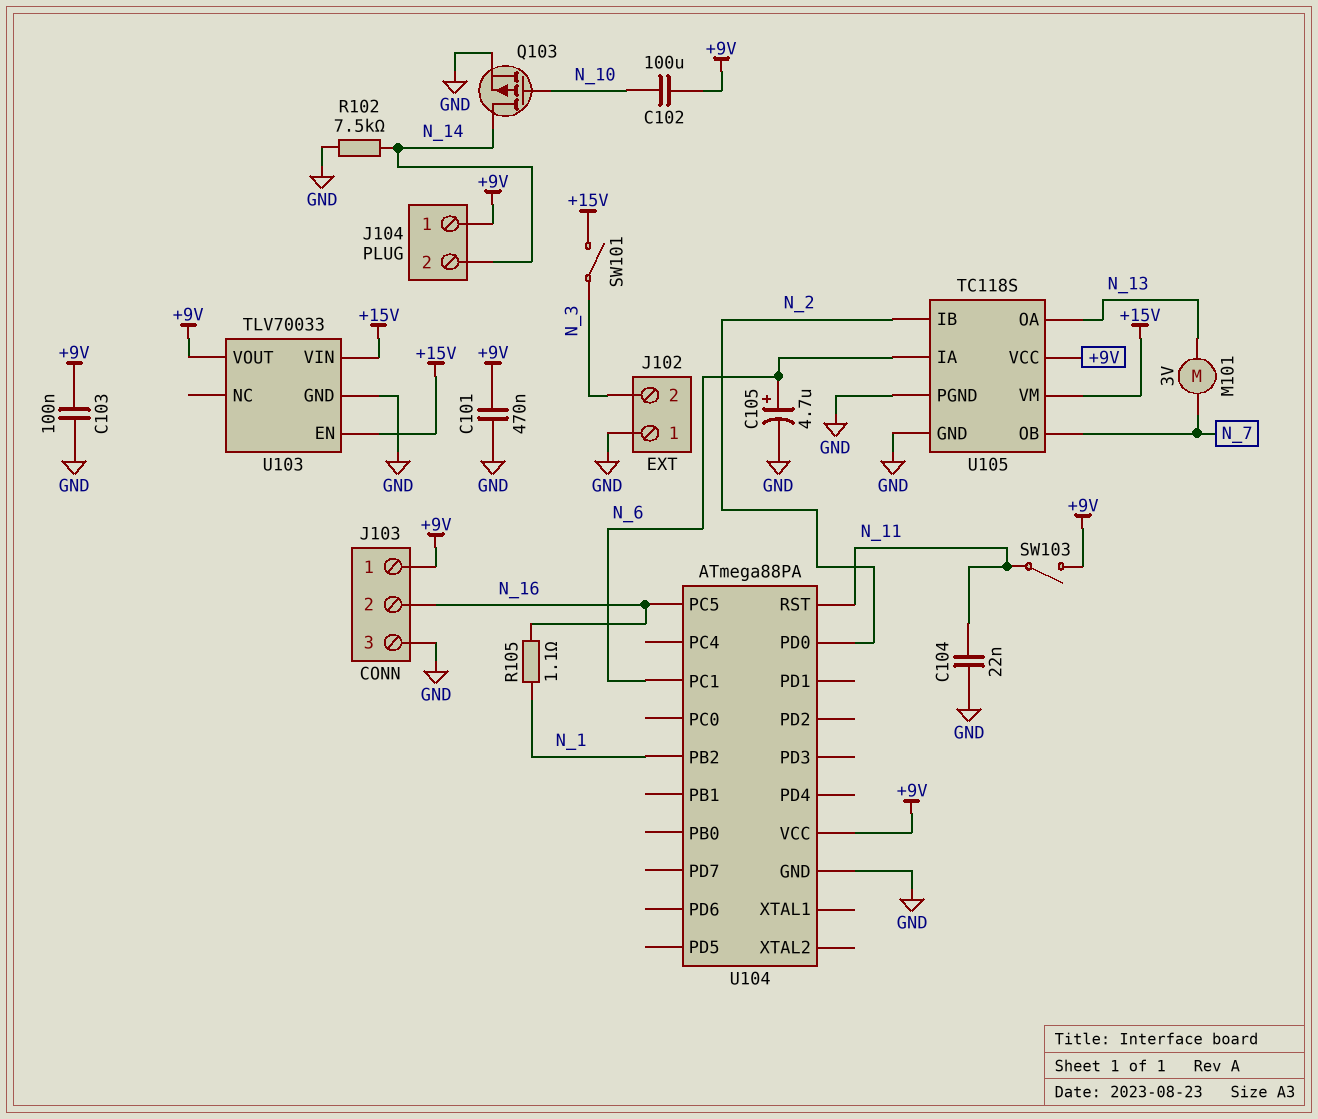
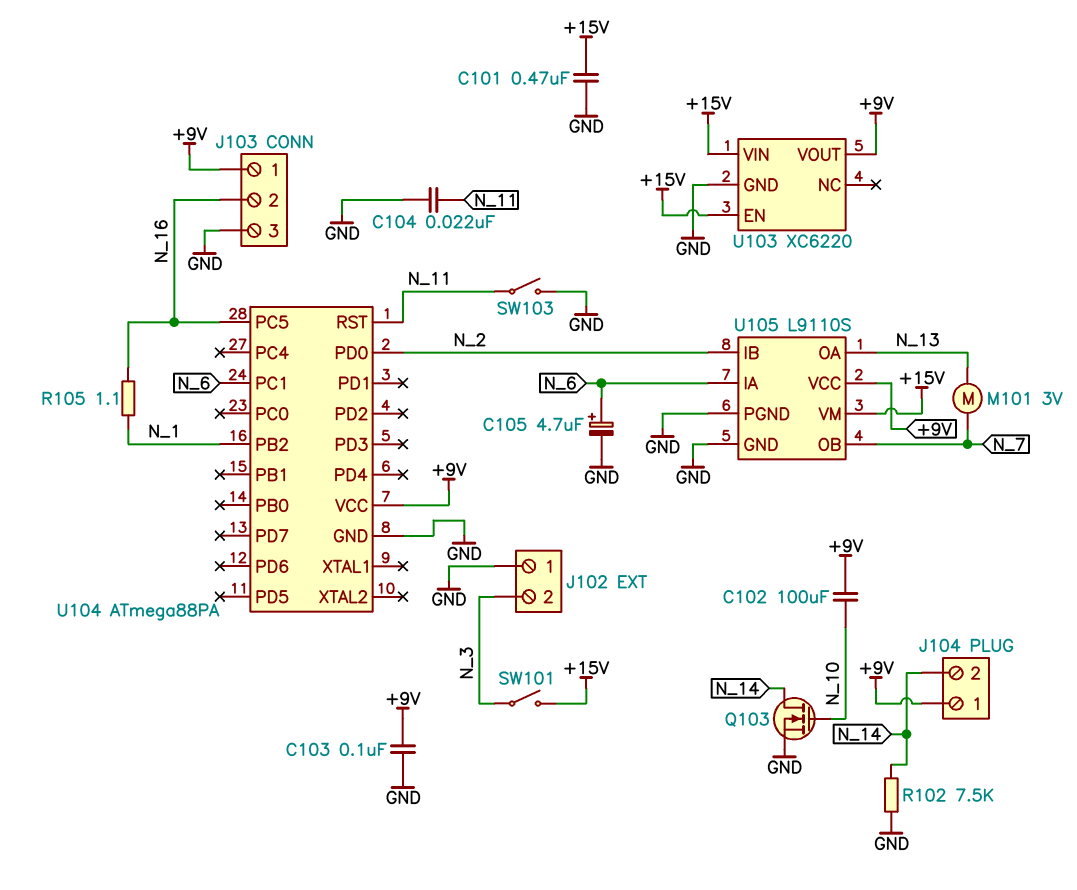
C101: 470nF (+9V, GND) -> 470nF (+15V, GND)
Q103: PMOS (G N_10, D N_14, S GND) -> NMOS (G N_10, D N_14, S GND)
SW103: switch (+9V, N_11) -> switch (GND, N_11)
U103: TLV70033 -> XC6220
U105: TC118S -> L9110S

